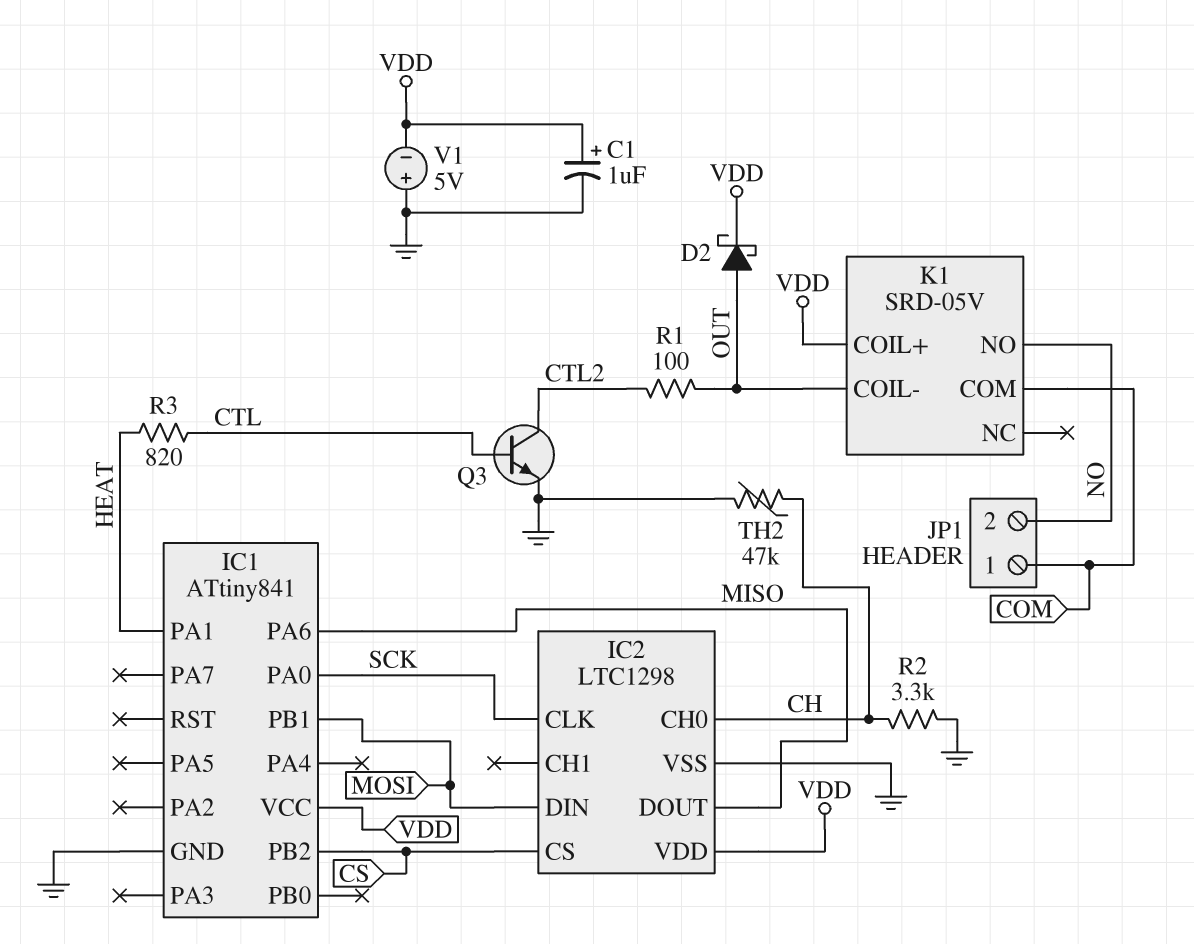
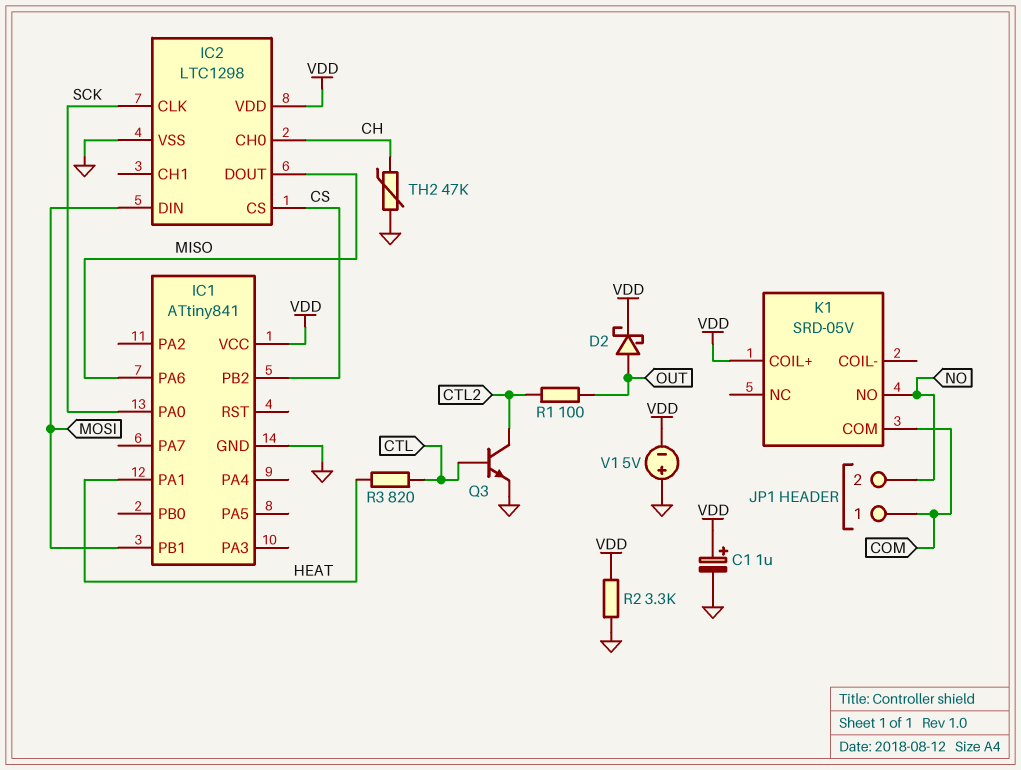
K1 pin COIL-: OUT -> none
R2: 3.3k (CH, GND) -> 3.3k (GND, VDD)

